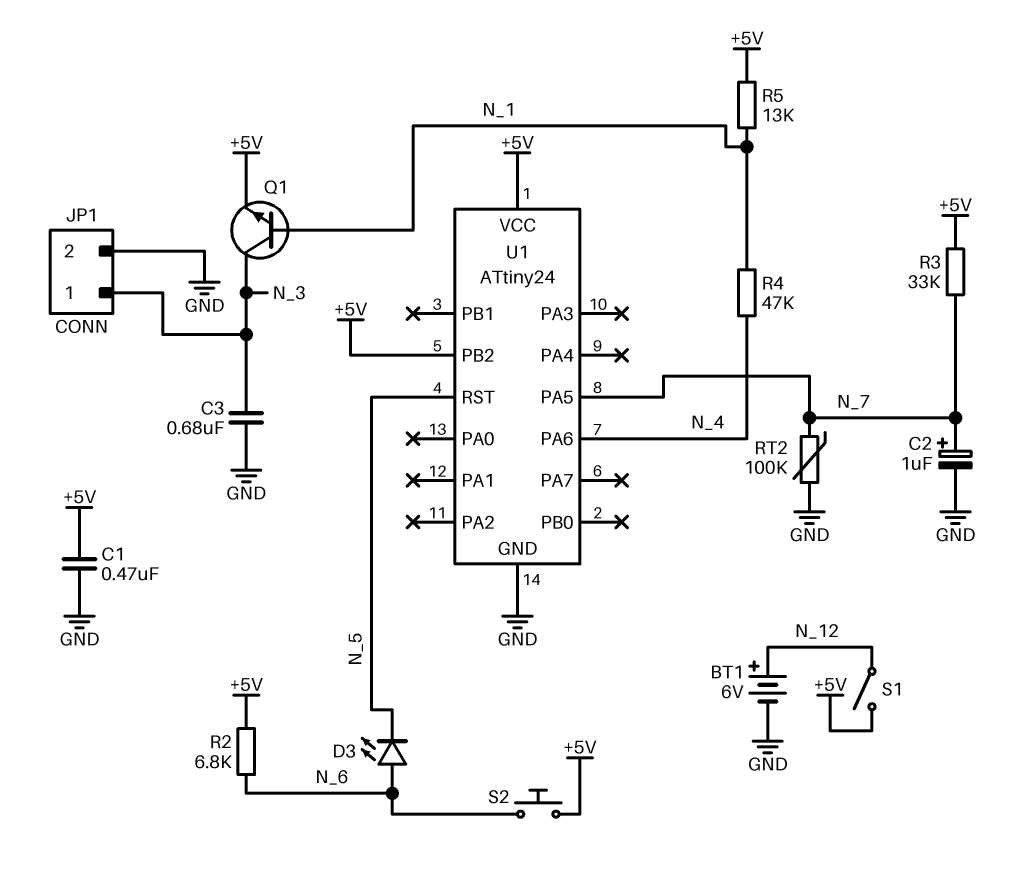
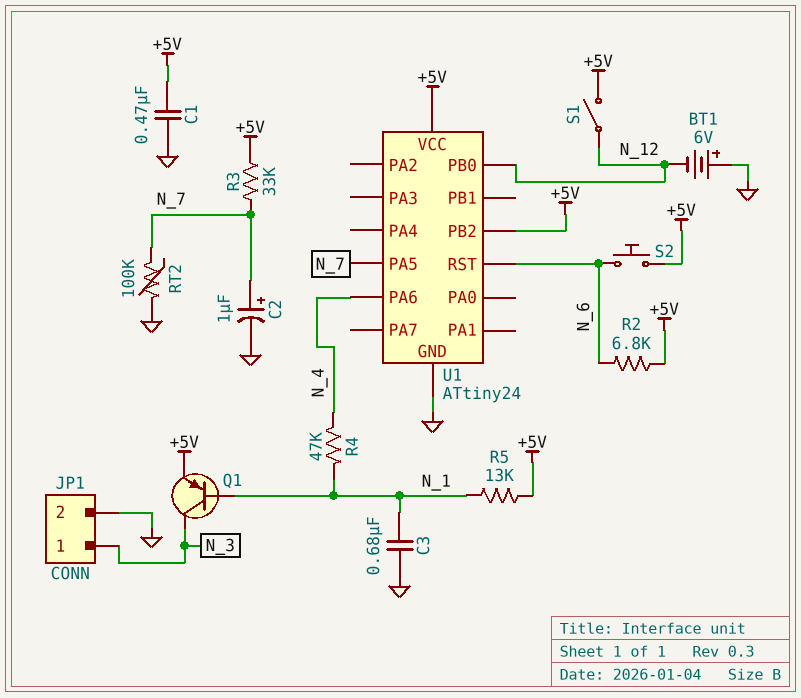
BT1: 6V (plus N_12, minus GND) -> 6V (plus GND, minus N_12)
C3: 680nF (GND, N_3) -> 680nF (GND, N_1)
D3: LED (A N_6, K N_5) -> none
Q1: NPN (B N_1, C N_3, E +5V) -> PNP (B N_1, C N_3, E +5V)
U1 pin PB0: none -> N_12
U1 pin RST: N_5 -> N_6

